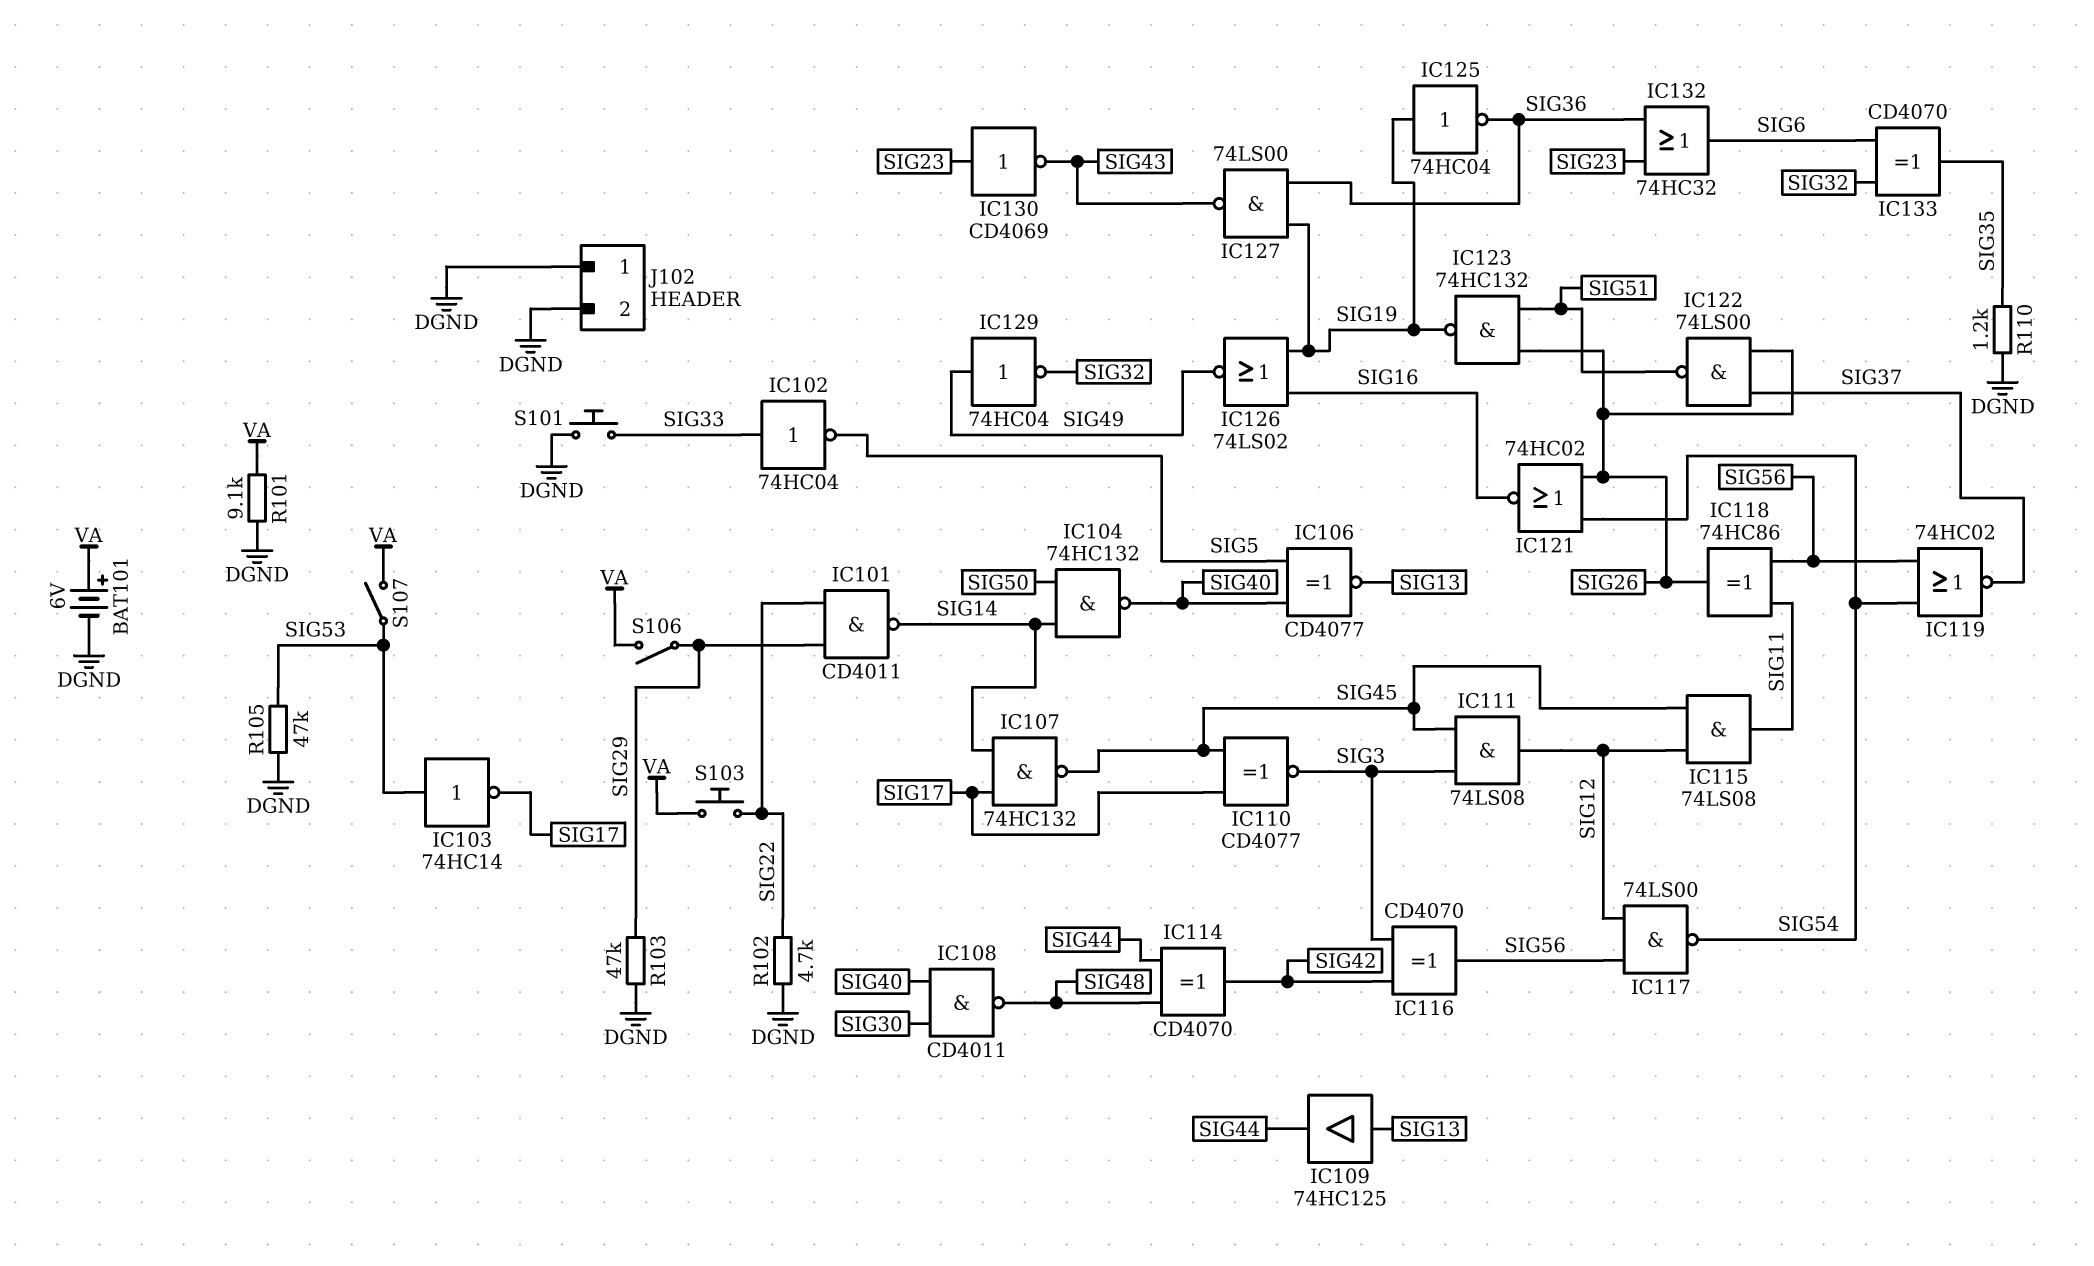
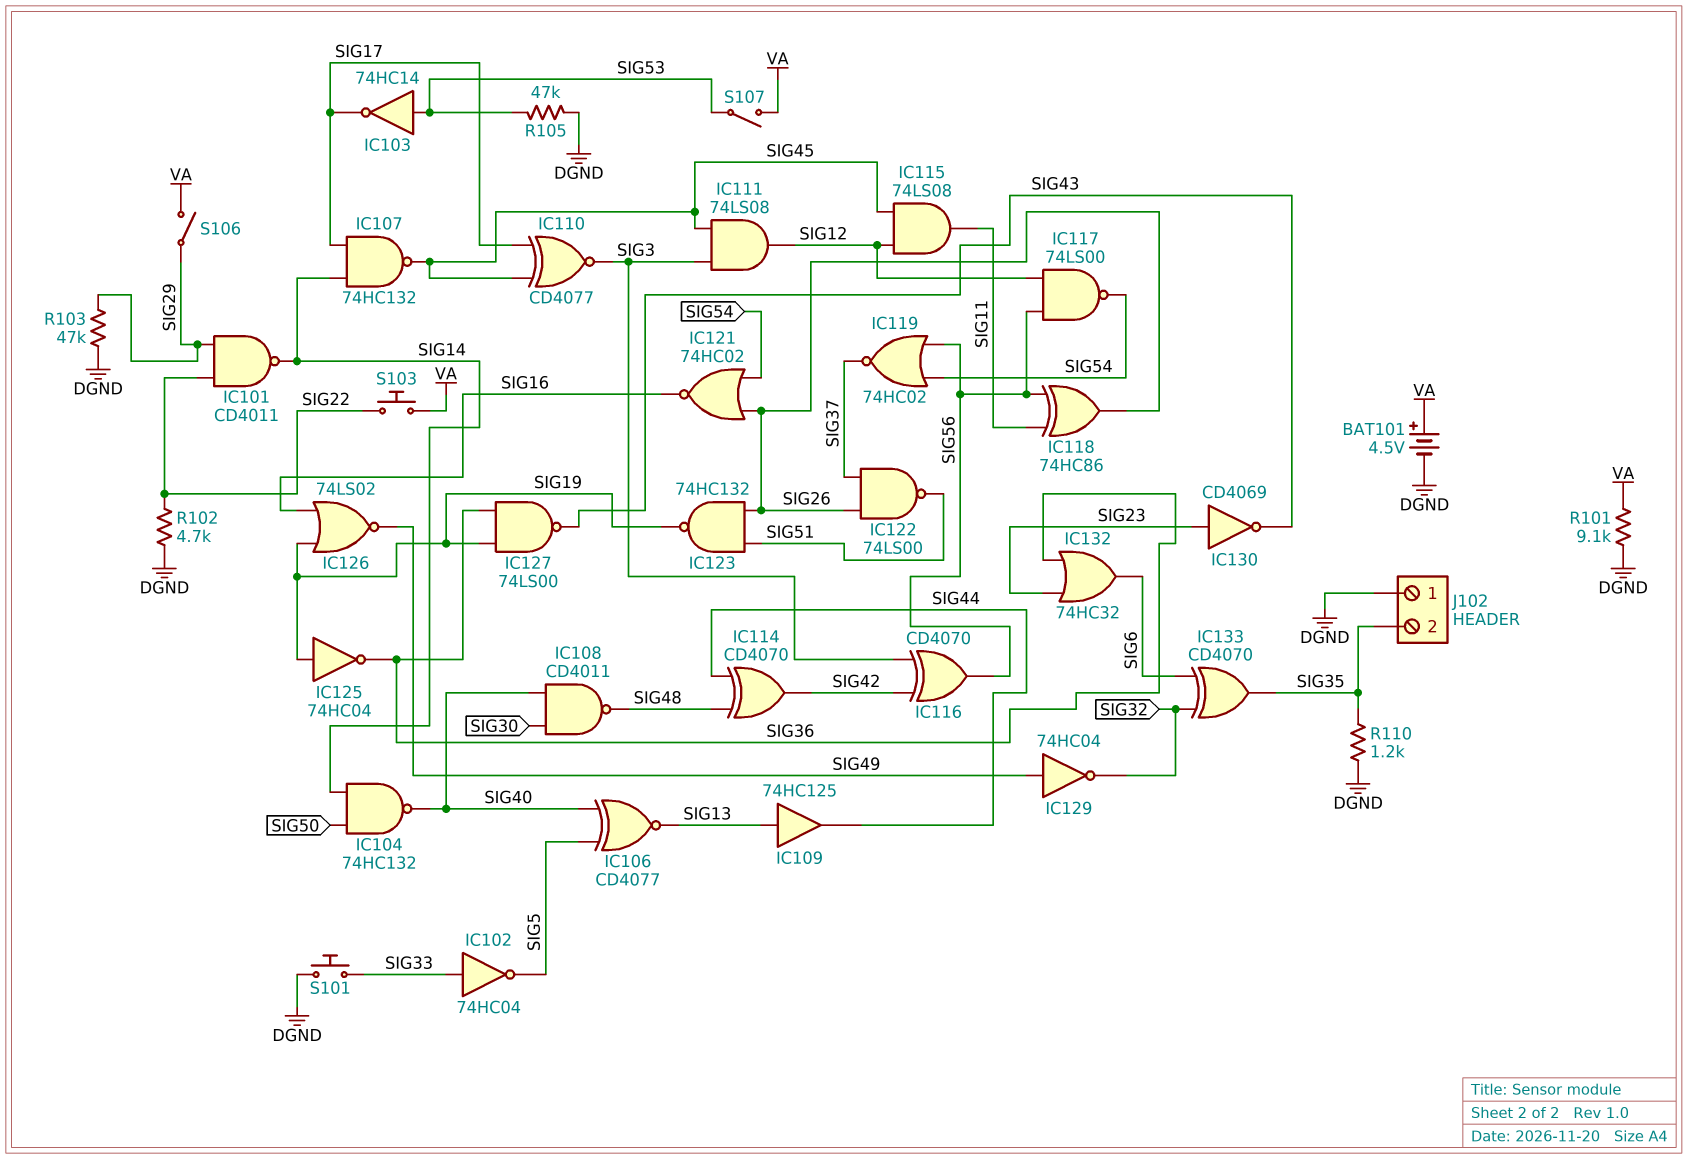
BAT101: 6V (plus VA, minus DGND) -> 4.5V (plus VA, minus DGND)
J102 pin 2: DGND -> SIG35

